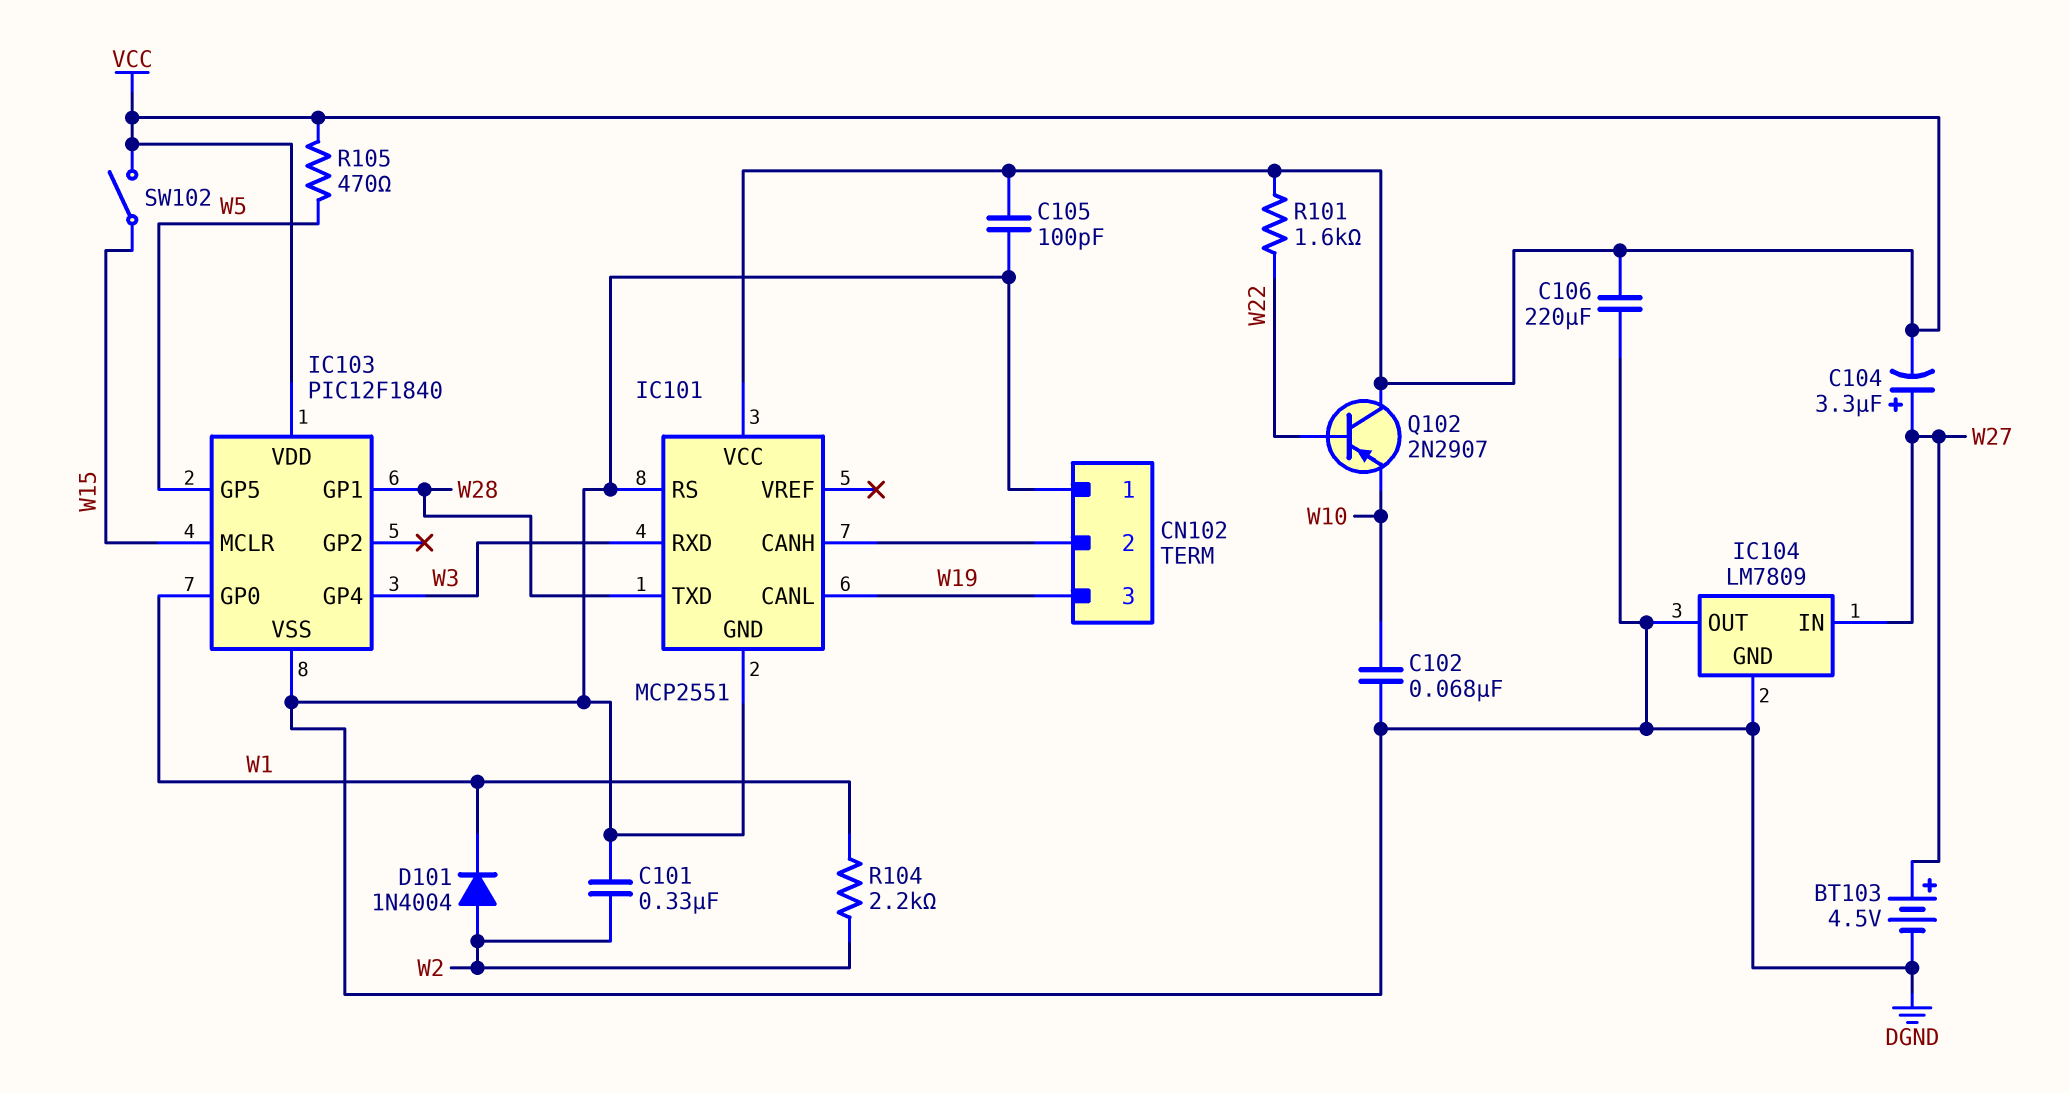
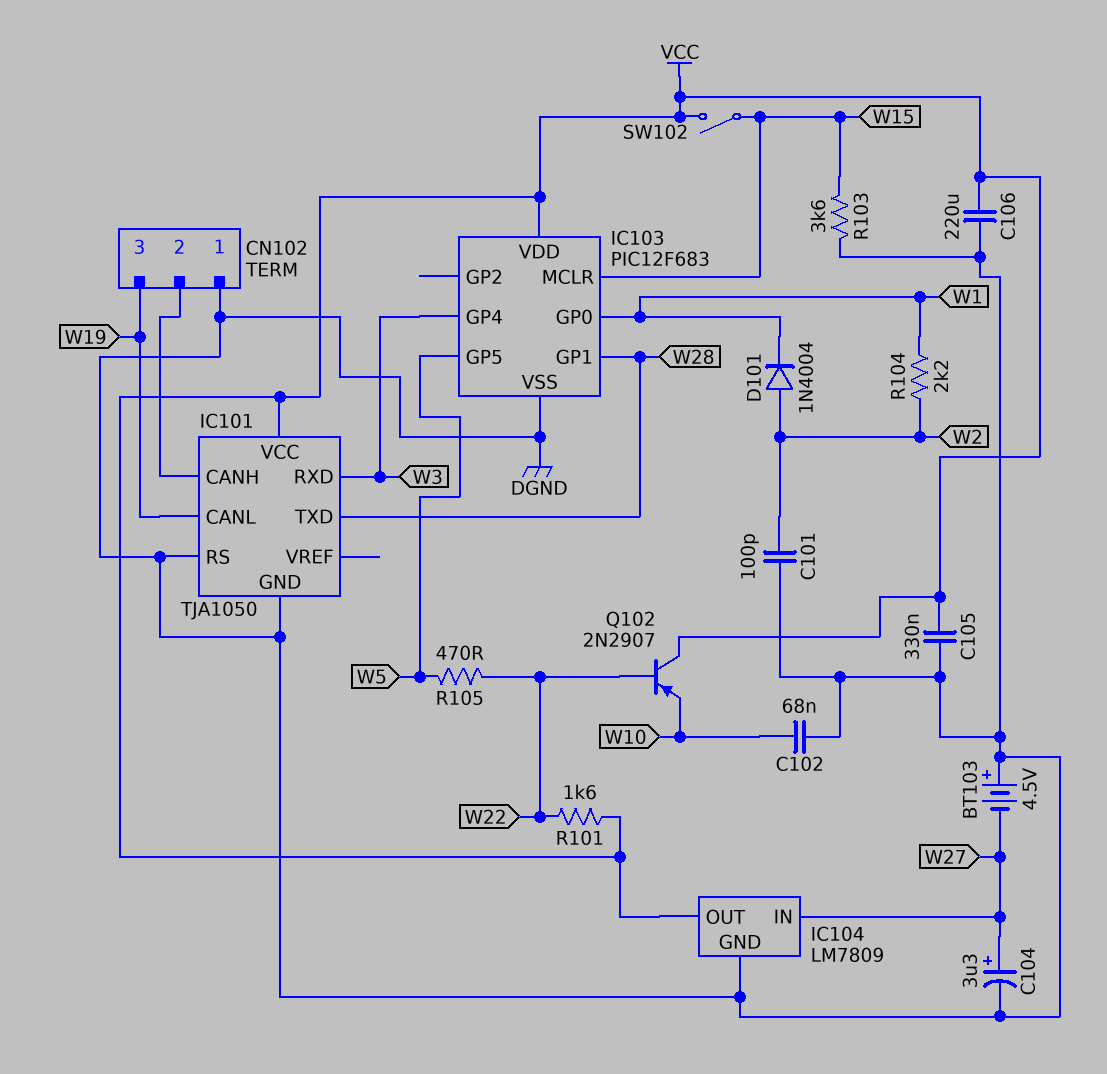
BT103: 4.5V (plus W27, minus DGND) -> 4.5V (plus DGND, minus W27)
C101: 330nF (DGND, W2) -> 100pF (DGND, W2)
C104: 3.3uF (plus W27, minus VCC) -> 3.3uF (plus W27, minus DGND)
C105: 100pF (DGND, VCC) -> 330nF (DGND, VCC)
IC101: MCP2551 -> TJA1050
IC103: PIC12F1840 -> PIC12F683
IC104 pin OUT: DGND -> VCC
R103: none -> 3.6k (DGND, W15)
R105: 470 (VCC, W5) -> 470 (W5, W22)

